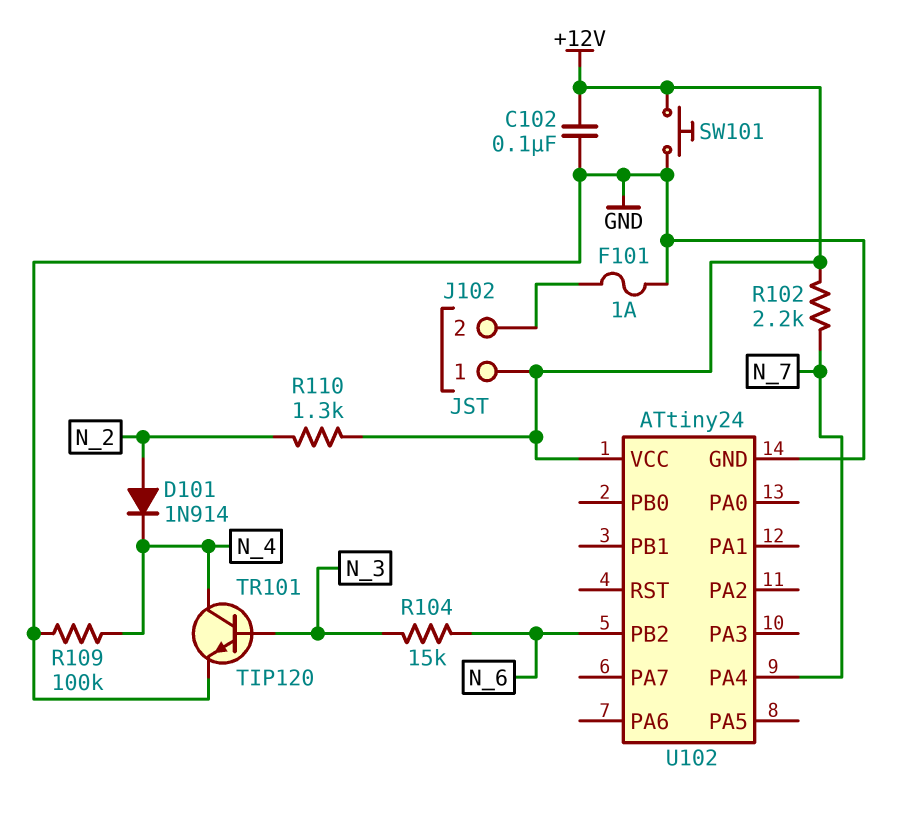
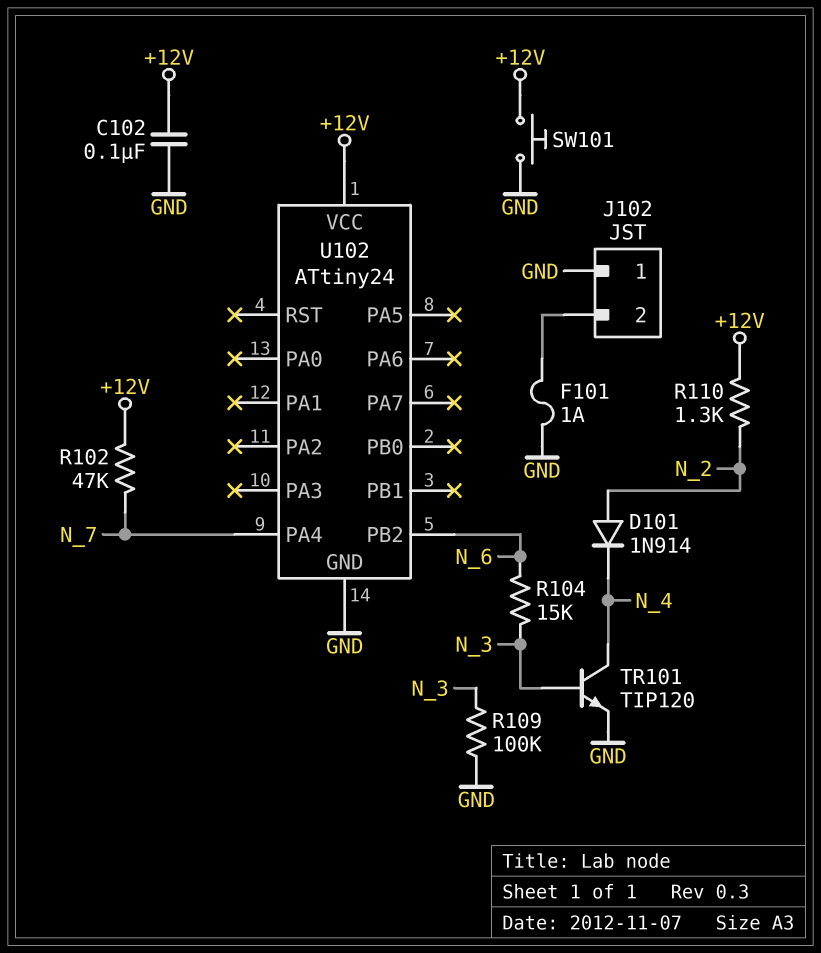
J102 pin 1: +12V -> GND
R102: 2.2k (+12V, N_7) -> 47k (+12V, N_7)
R109: 100k (GND, N_4) -> 100k (GND, N_3)

